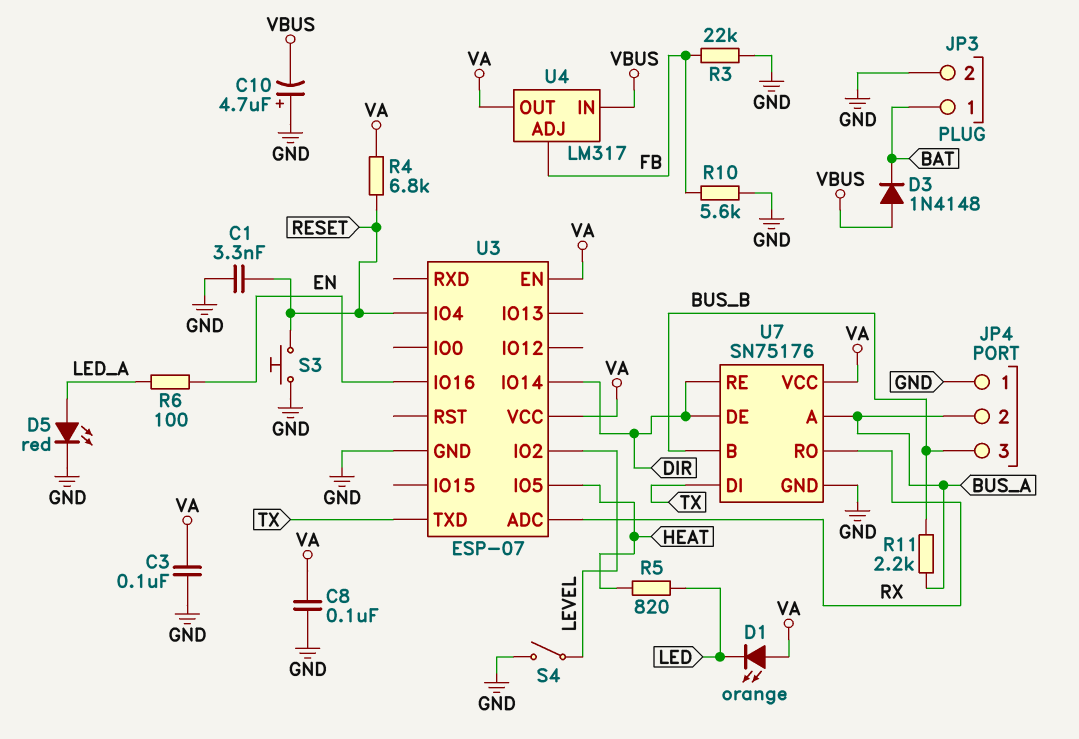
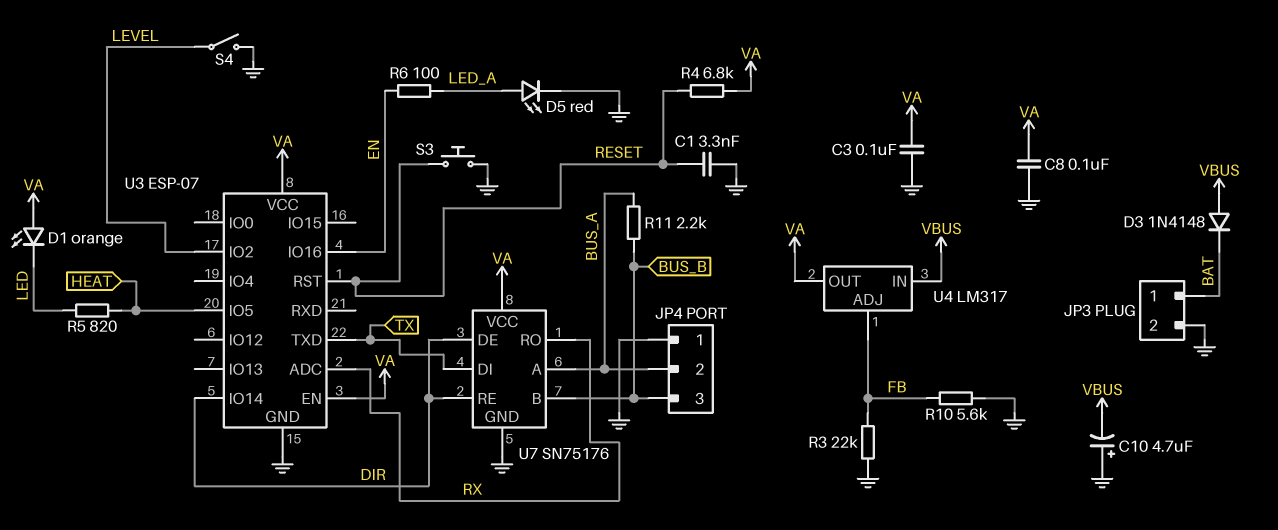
U3 pin IO4: RESET -> none
U3 pin RST: none -> RESET

